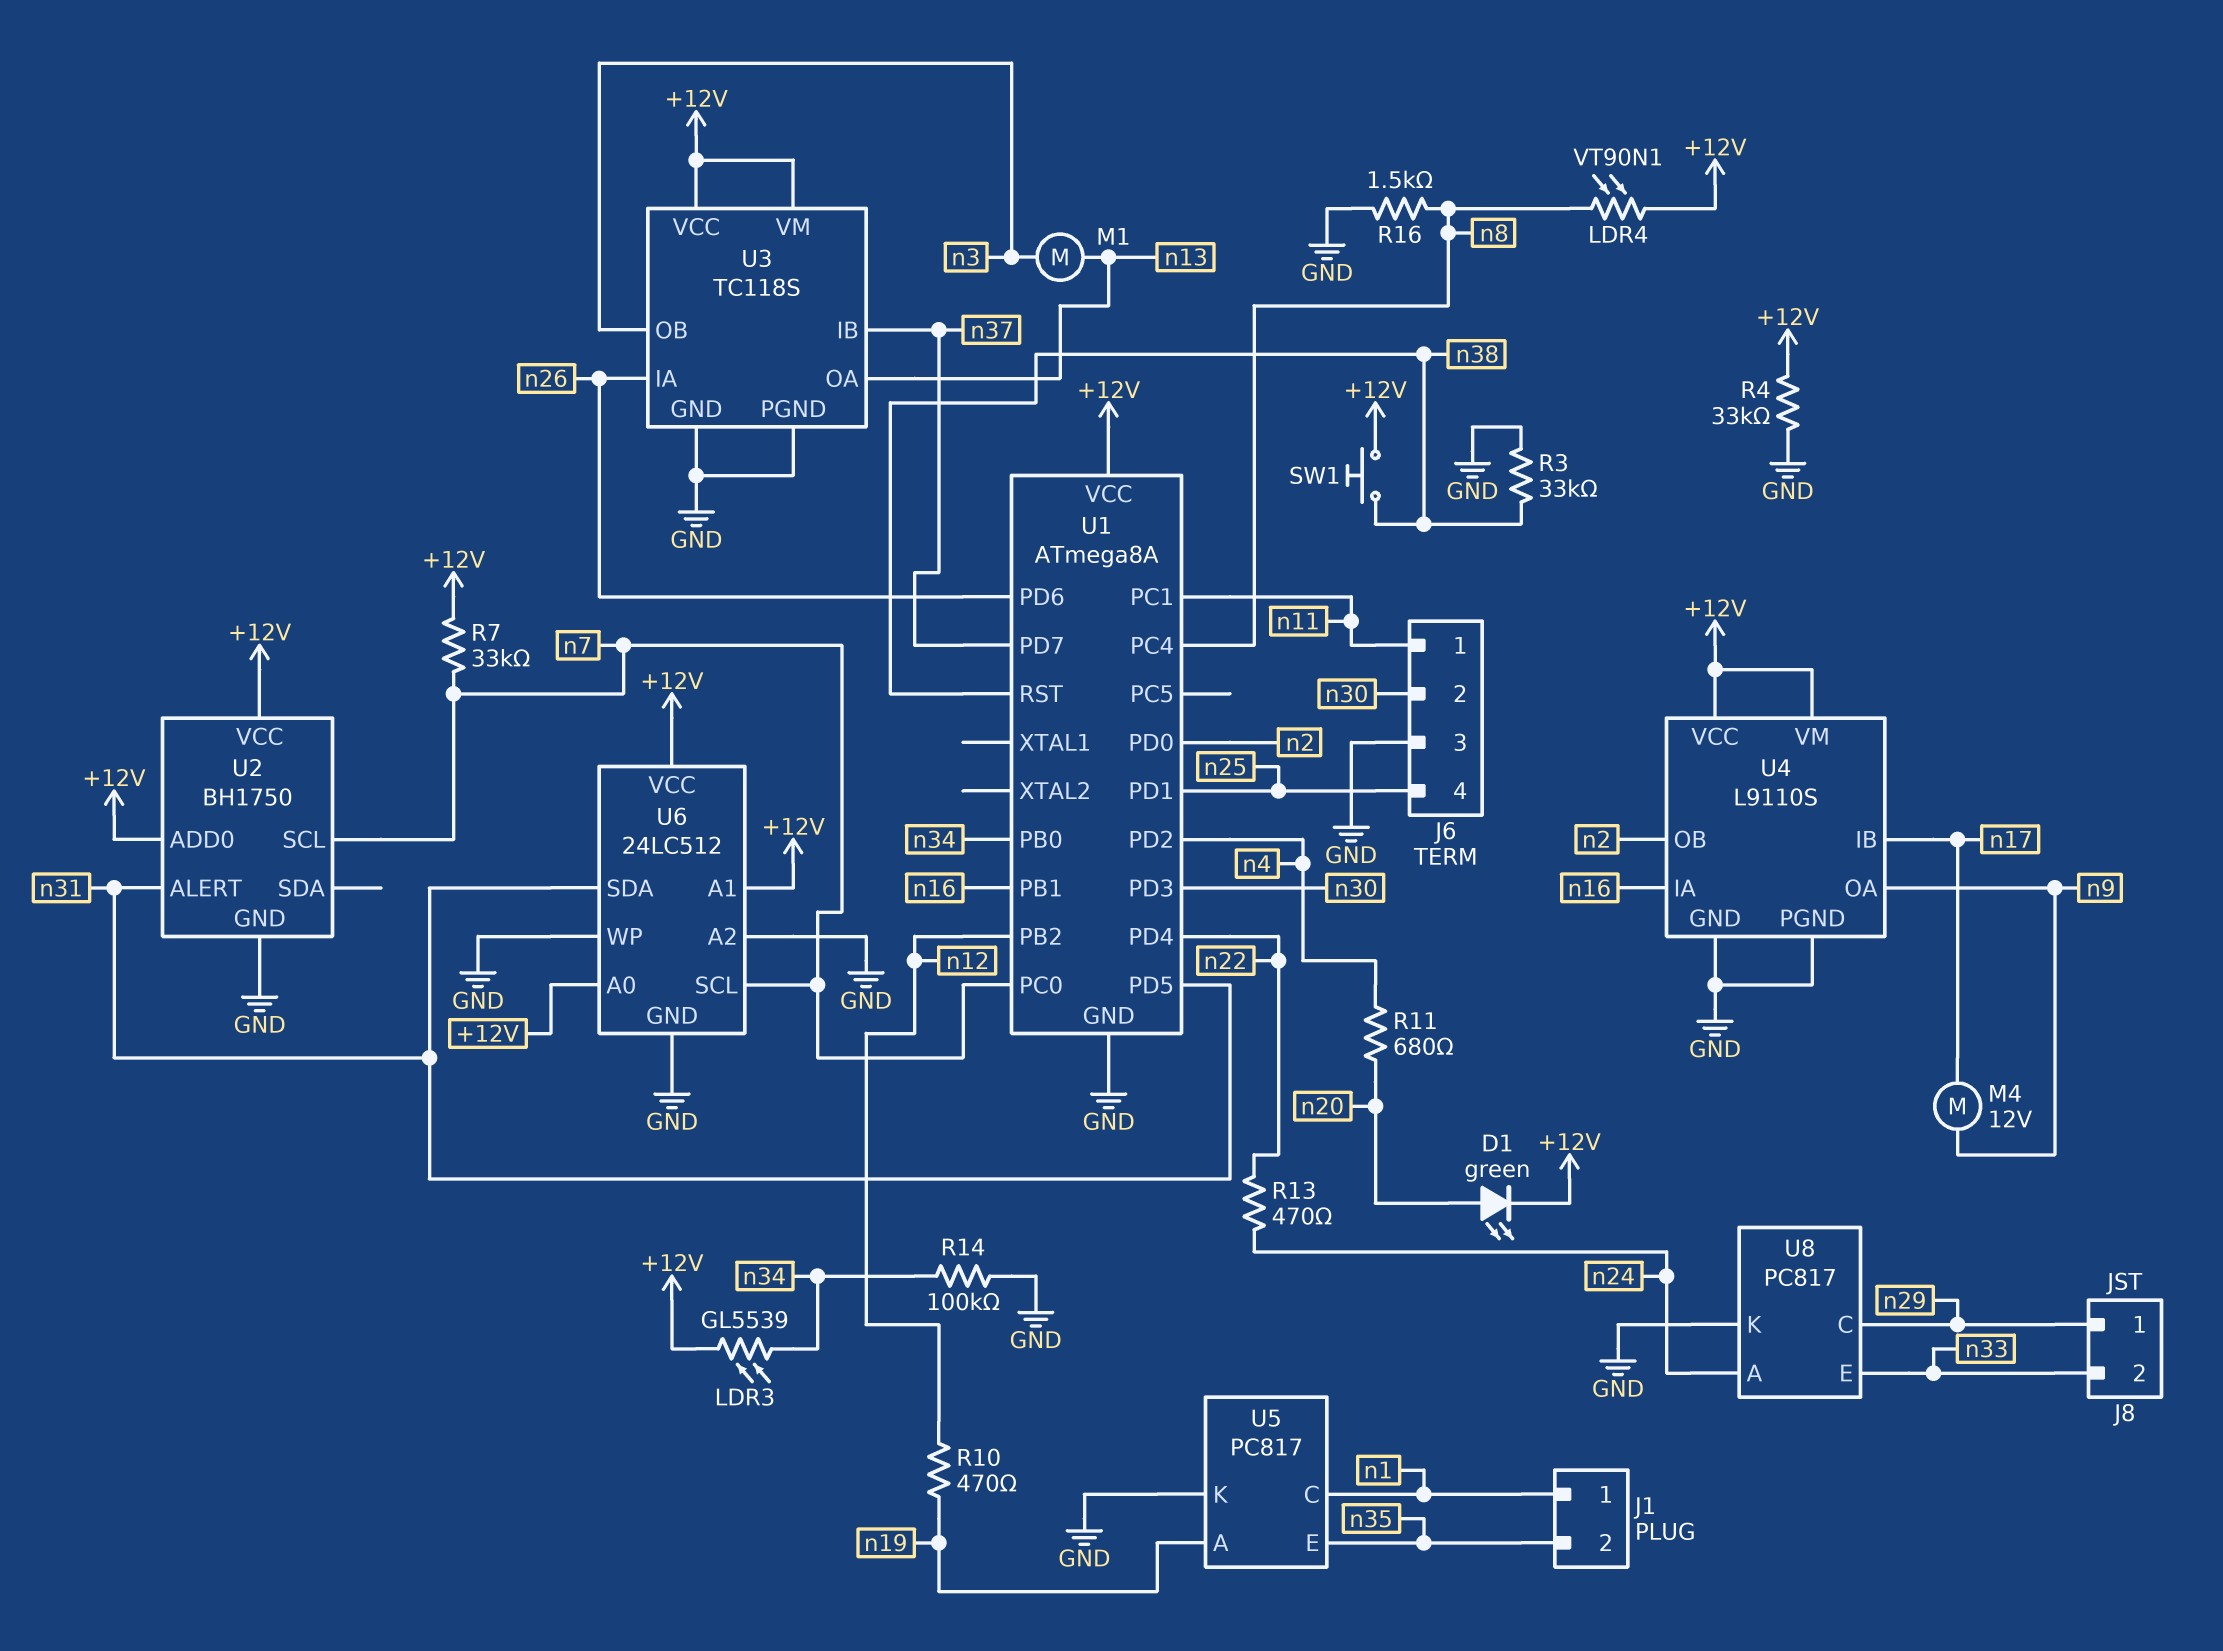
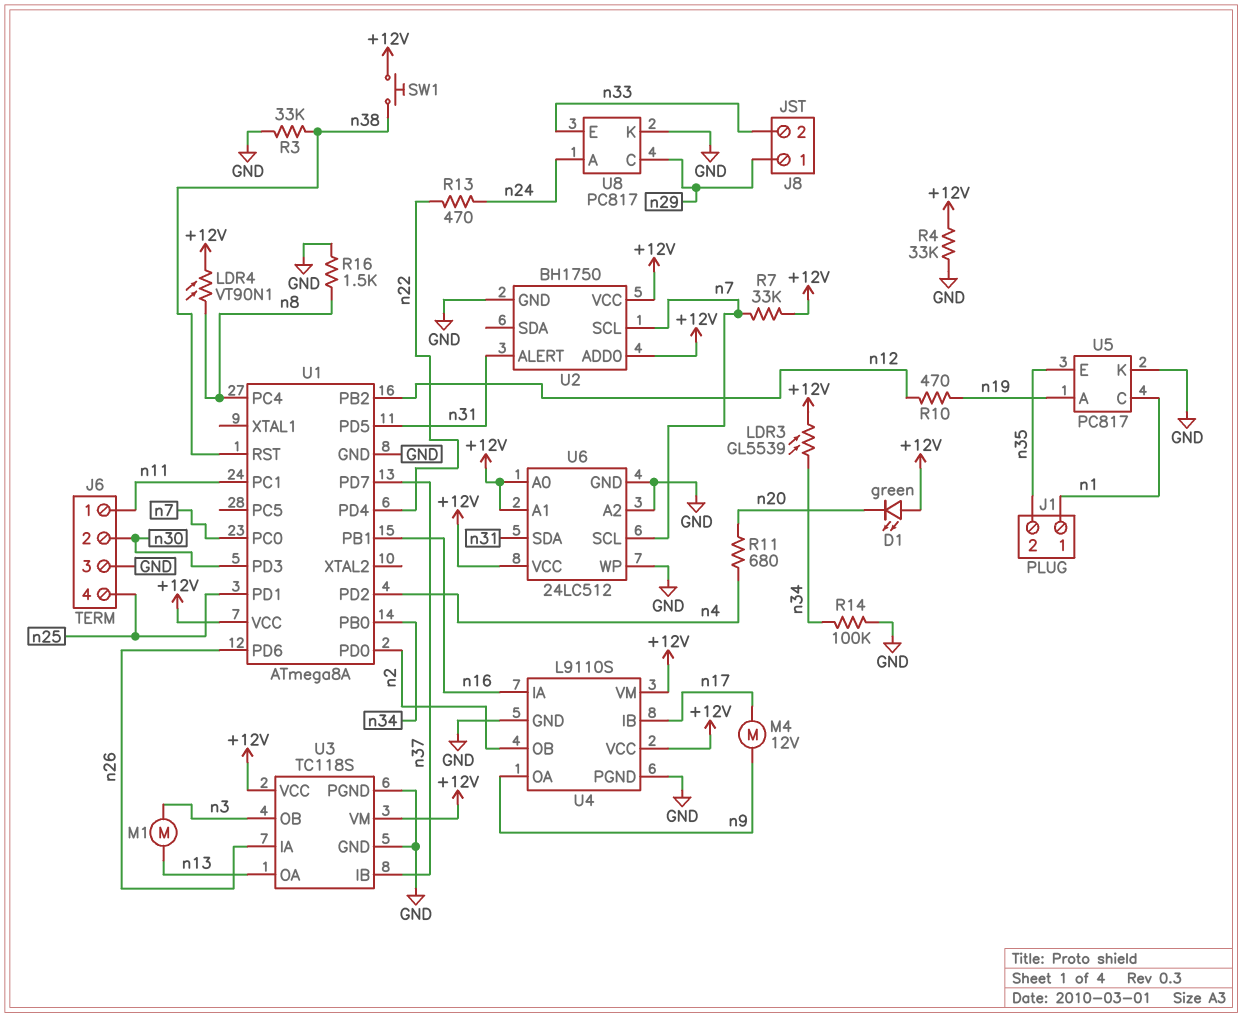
D1: LED green (A n20, K +12V) -> LED green (A +12V, K n20)

